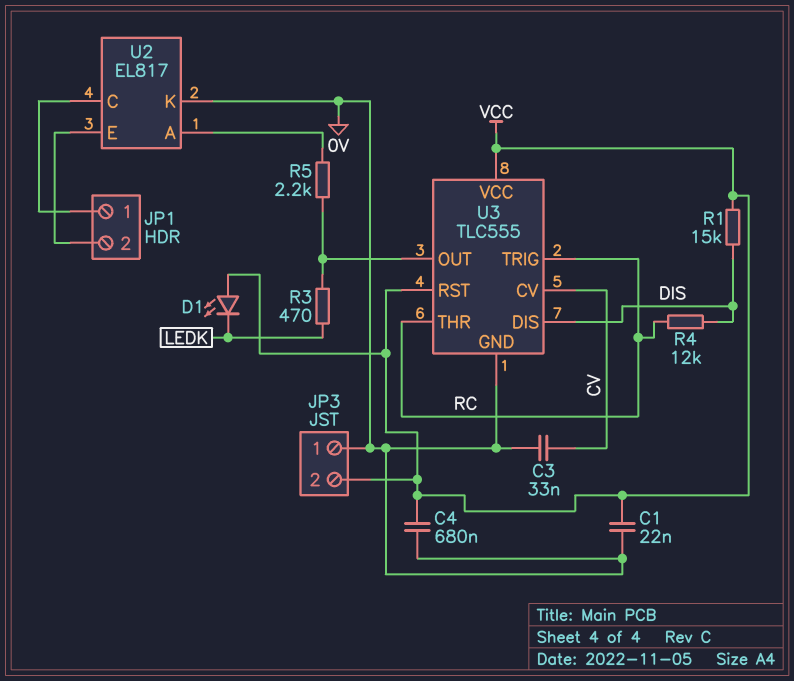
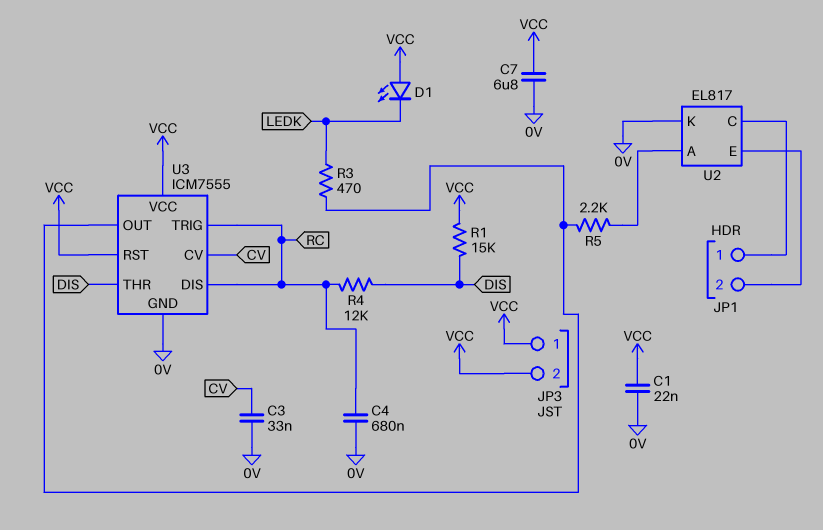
C4: 680nF (0V, VCC) -> 680nF (0V, RC)
C7: none -> 6.8uF (0V, VCC)
JP3 pin 1: 0V -> VCC
U3: TLC555 -> ICM7555
U3 pin DIS: DIS -> RC
U3 pin THR: RC -> DIS

